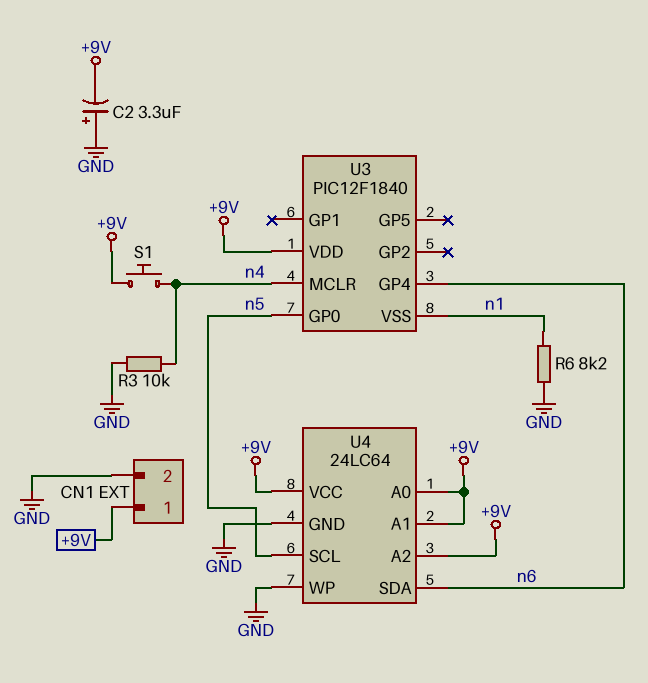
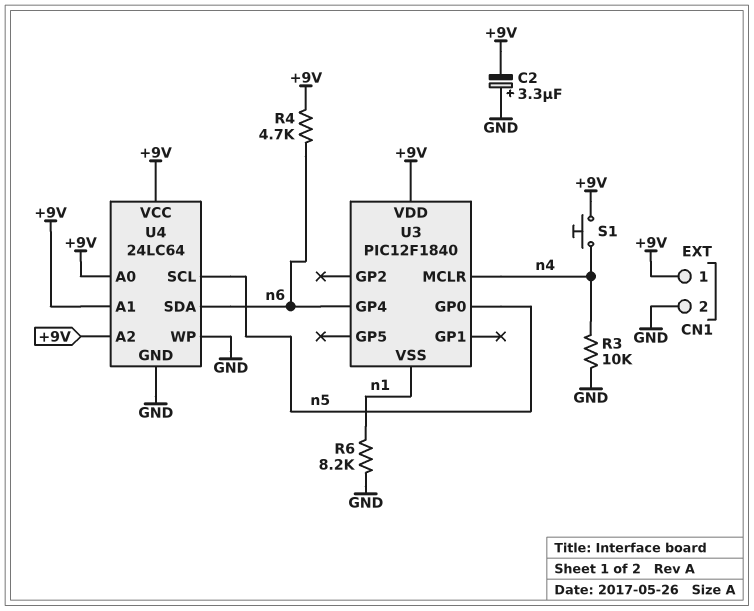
R4: none -> 4.7k (+9V, n6)

